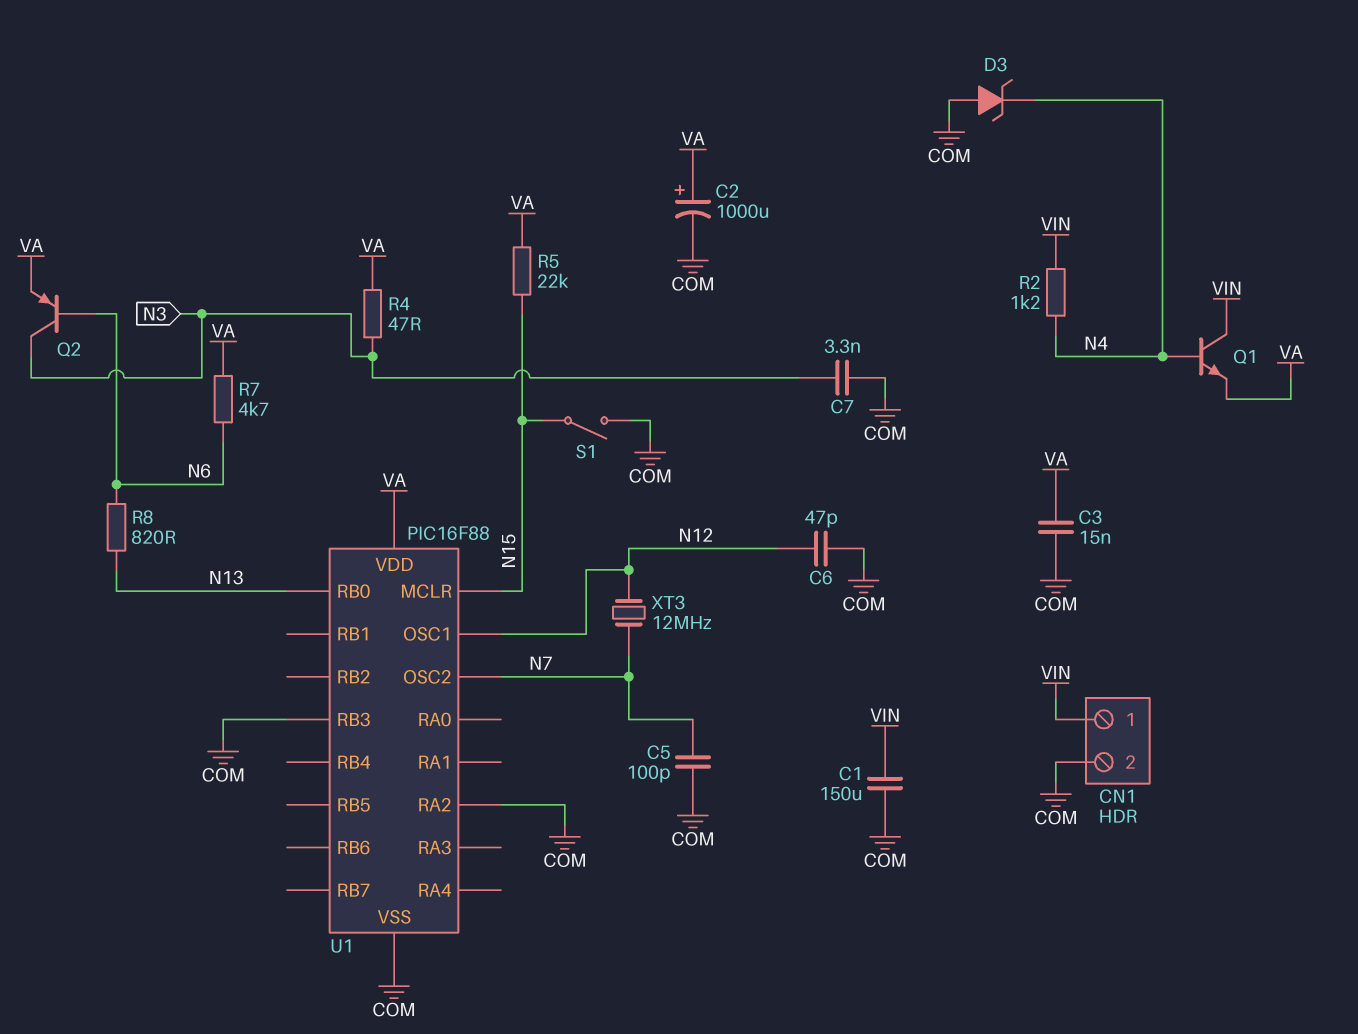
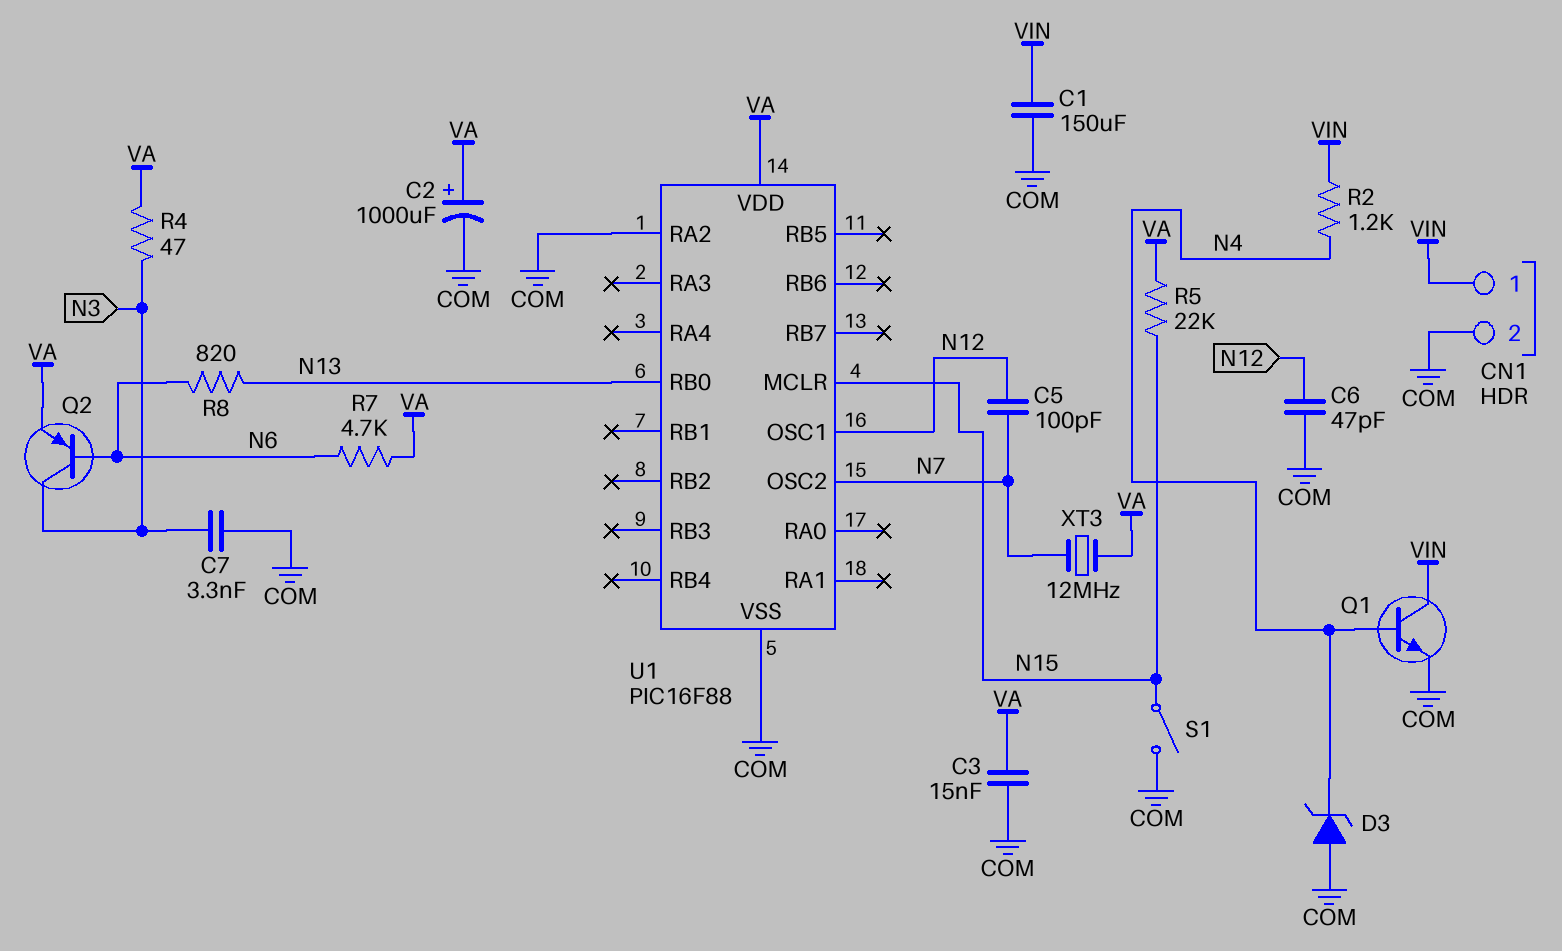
C5: 100pF (COM, N7) -> 100pF (N7, N12)
Q1: NPN (B N4, C VIN, E VA) -> NPN (B N4, C VIN, E COM)
U1 pin RB3: COM -> none
XT3: 12MHz (N7, N12) -> 12MHz (N7, VA)

